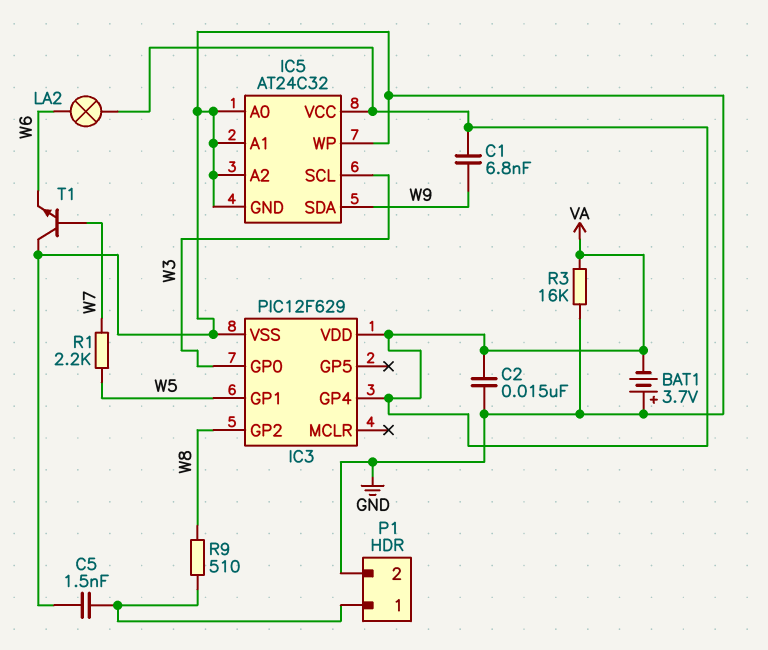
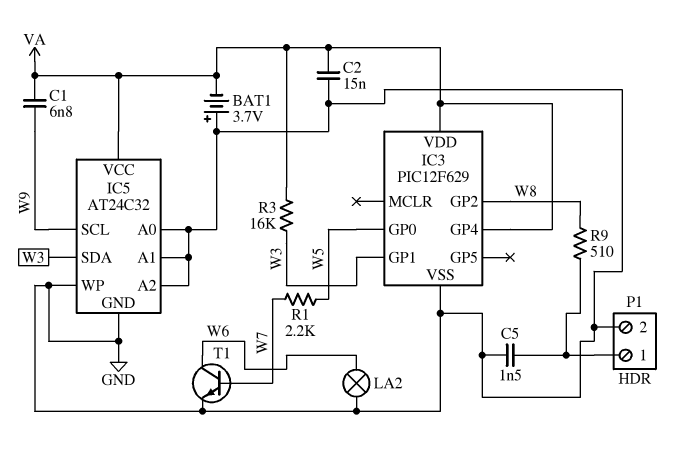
IC3 pin GP0: W3 -> W5
IC3 pin GP1: W5 -> W3
IC5 pin SCL: W3 -> W9
IC5 pin SDA: W9 -> W3
LA2: lamp (VA, W6) -> lamp (GND, W6)
R3: 16k (GND, VA) -> 16k (VA, W3)
T1: NPN (B W7, C GND, E W6) -> NPN (B W7, C W6, E GND)

